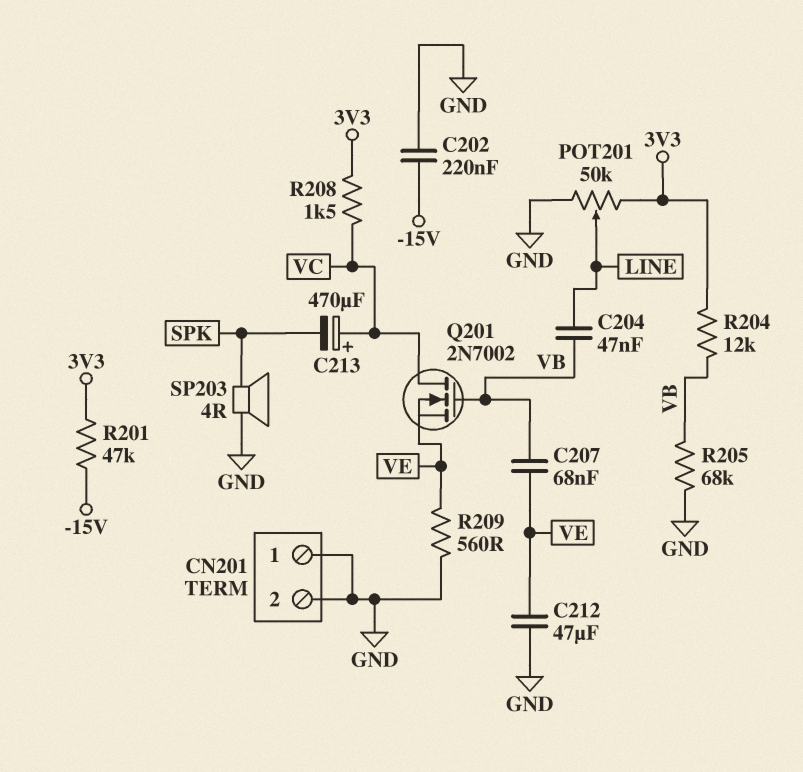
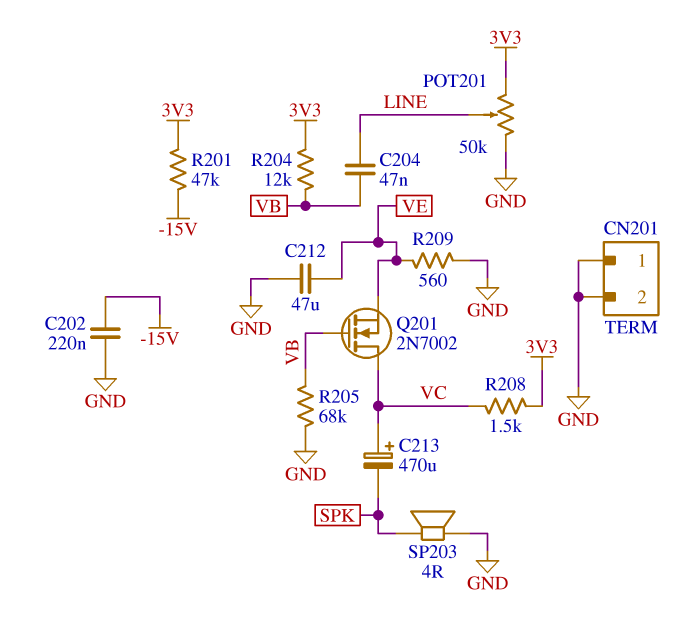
C207: 68nF (VB, VE) -> none

